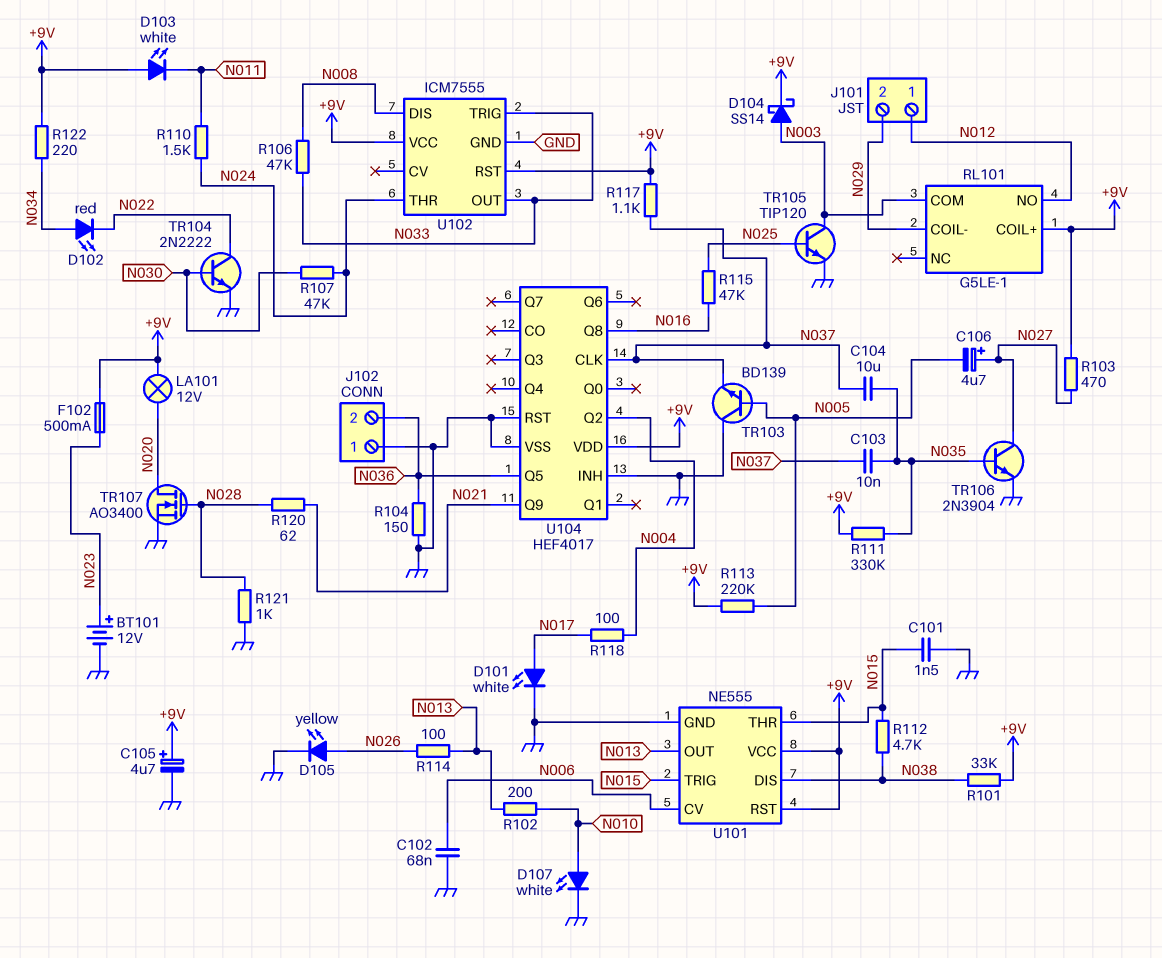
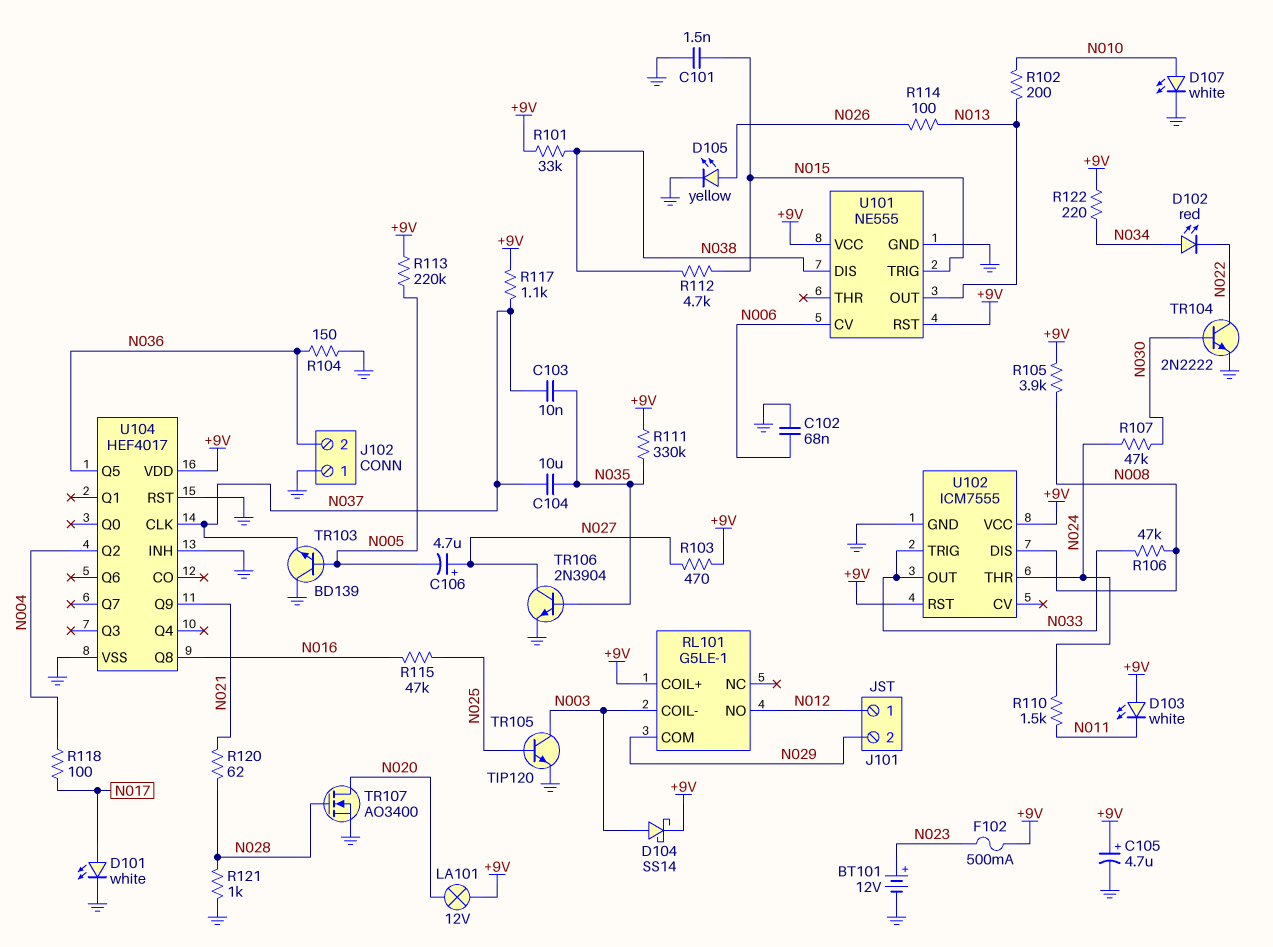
R105: none -> 3.9k (+9V, N008)
RL101 pin COIL-: N029 -> N003
RL101 pin COM: N003 -> N029
U101 pin THR: N015 -> none

